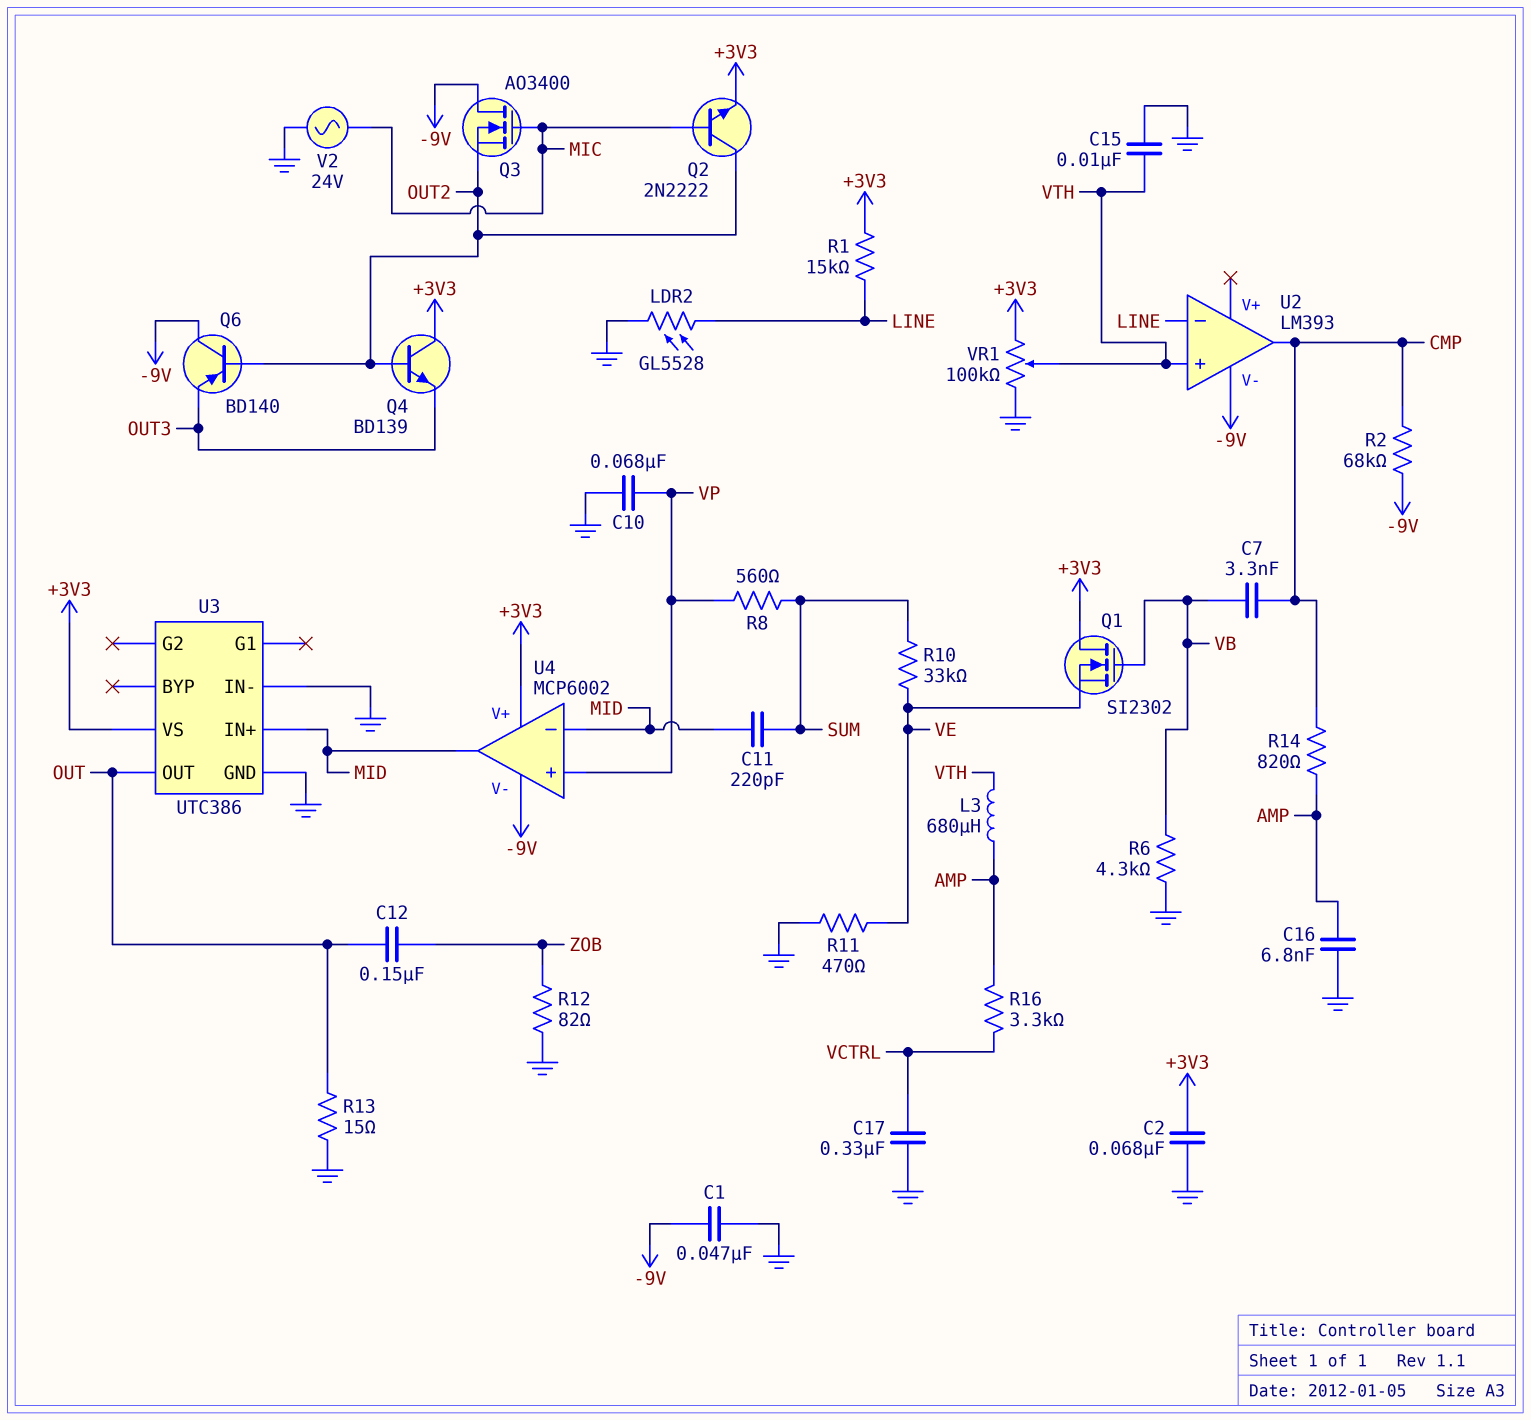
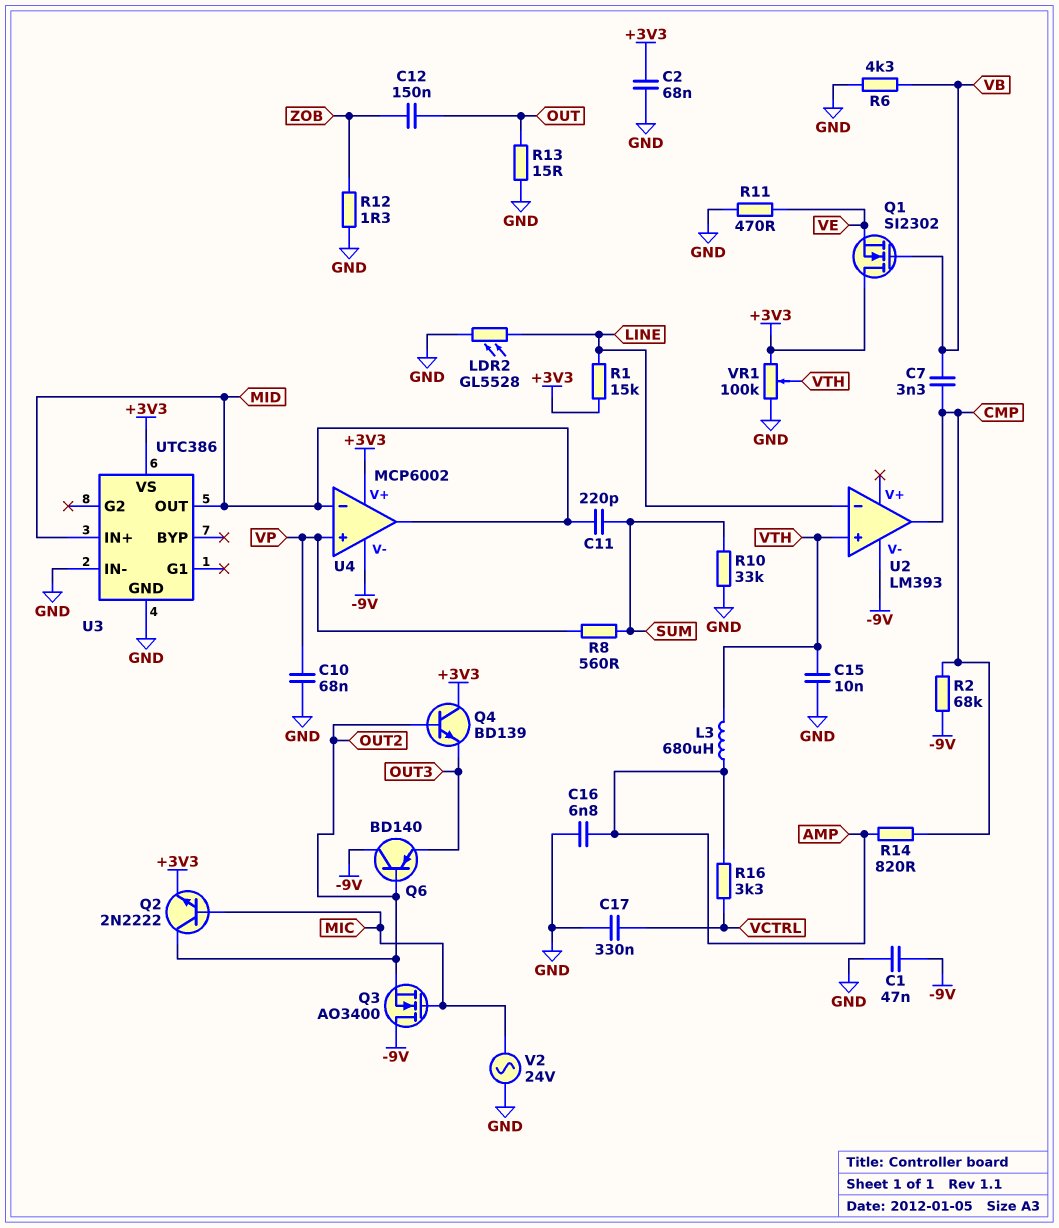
R10: 33k (SUM, VE) -> 33k (GND, SUM)
R12: 82 (GND, ZOB) -> 1.3 (GND, ZOB)
U3 pin OUT: OUT -> MID

